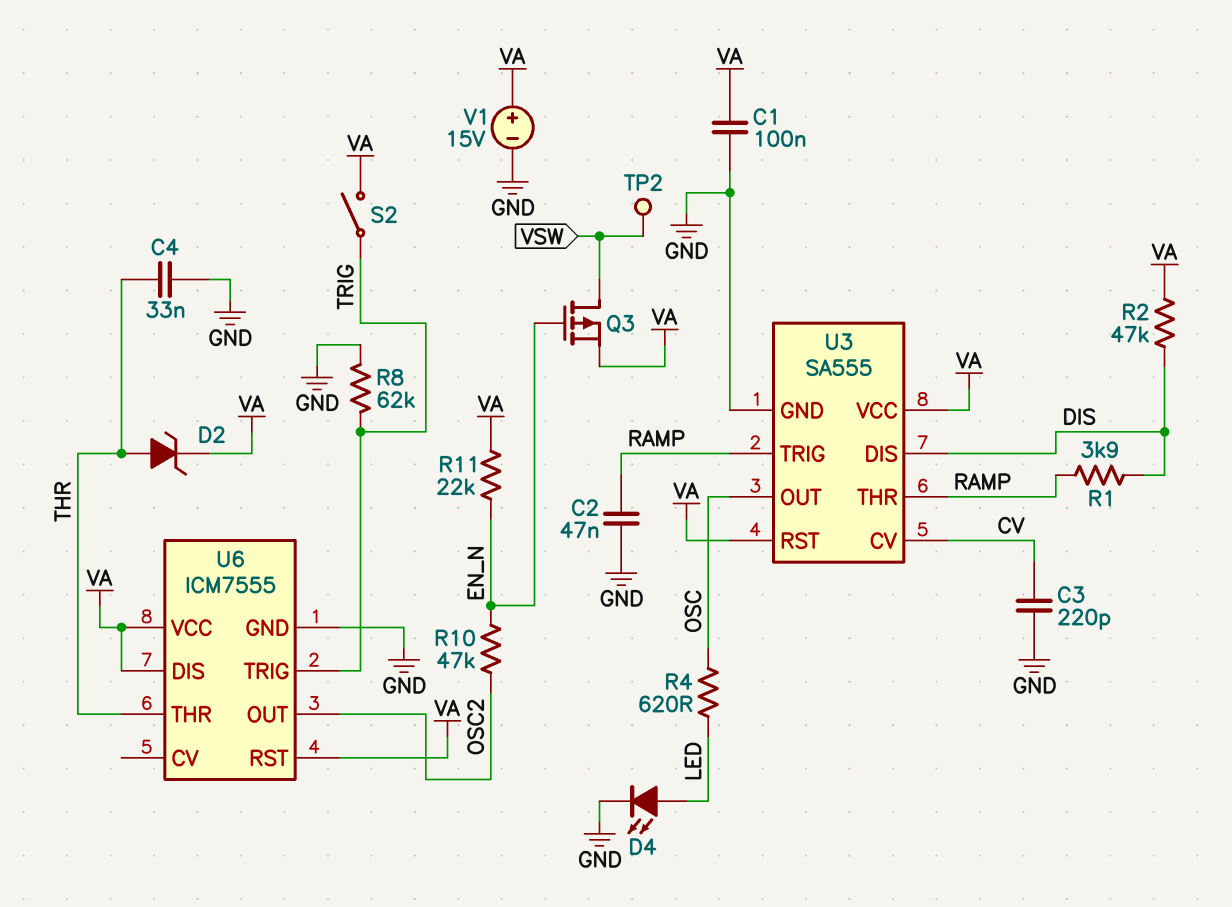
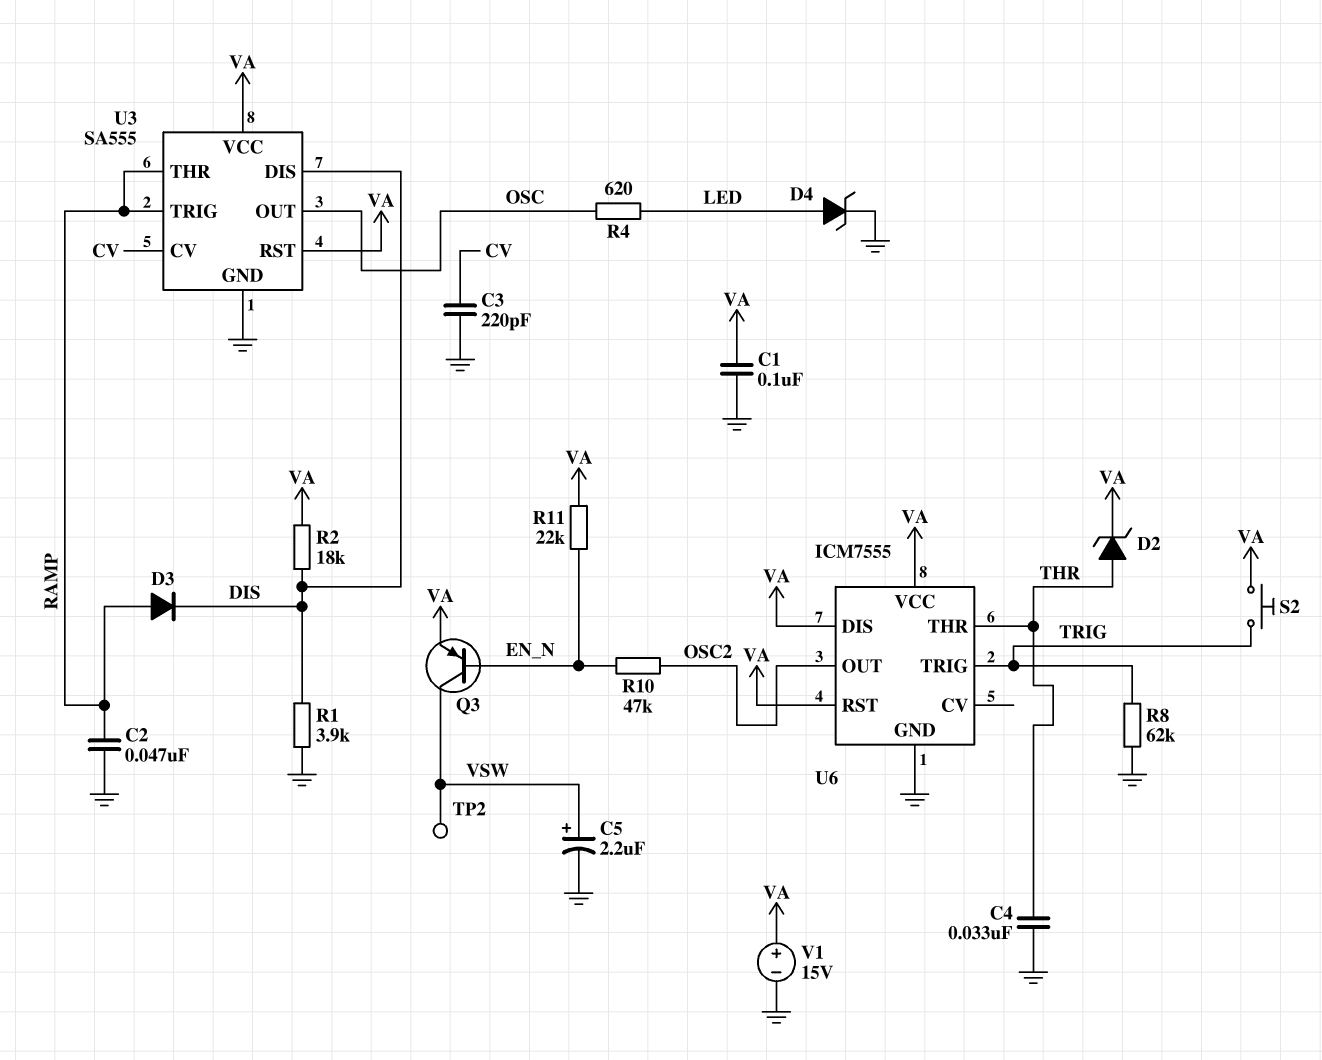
C5: none -> 2.2uF (plus VSW, minus GND)
D3: none -> diode (A RAMP, K DIS)
D4: LED (A LED, K GND) -> zener (A LED, K GND)
Q3: PMOS (G EN_N, D VSW, S VA) -> PNP (B EN_N, C VSW, E VA)
R1: 3.9k (DIS, RAMP) -> 3.9k (DIS, GND)
R2: 47k (DIS, VA) -> 18k (DIS, VA)
S2: switch (TRIG, VA) -> button (TRIG, VA)

